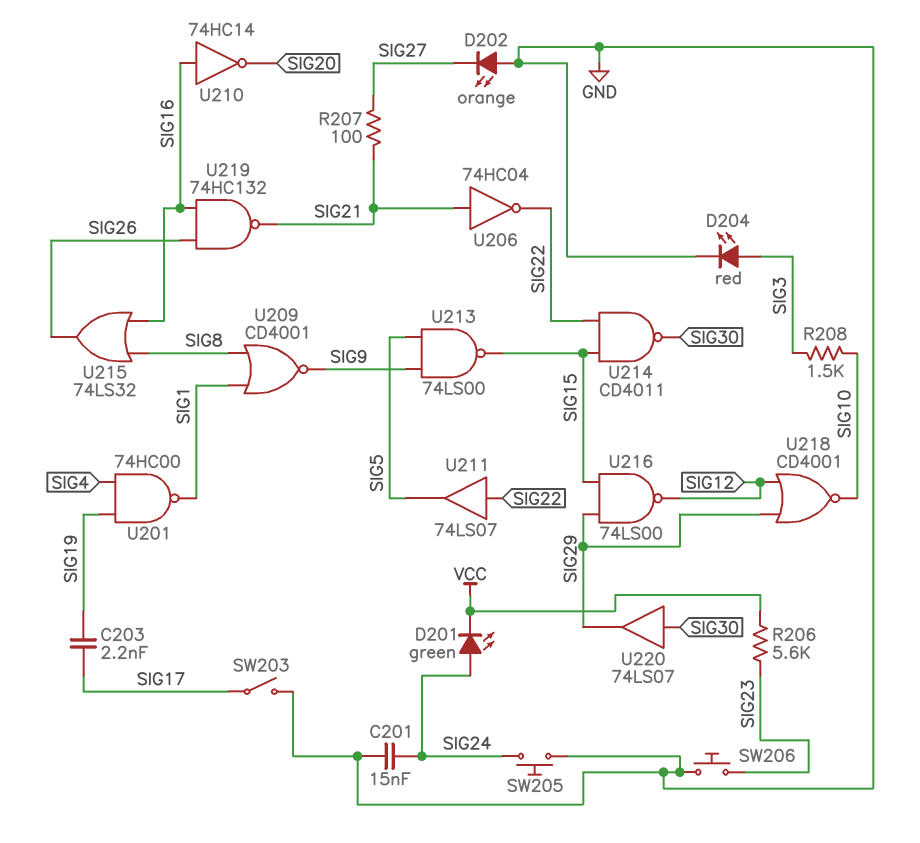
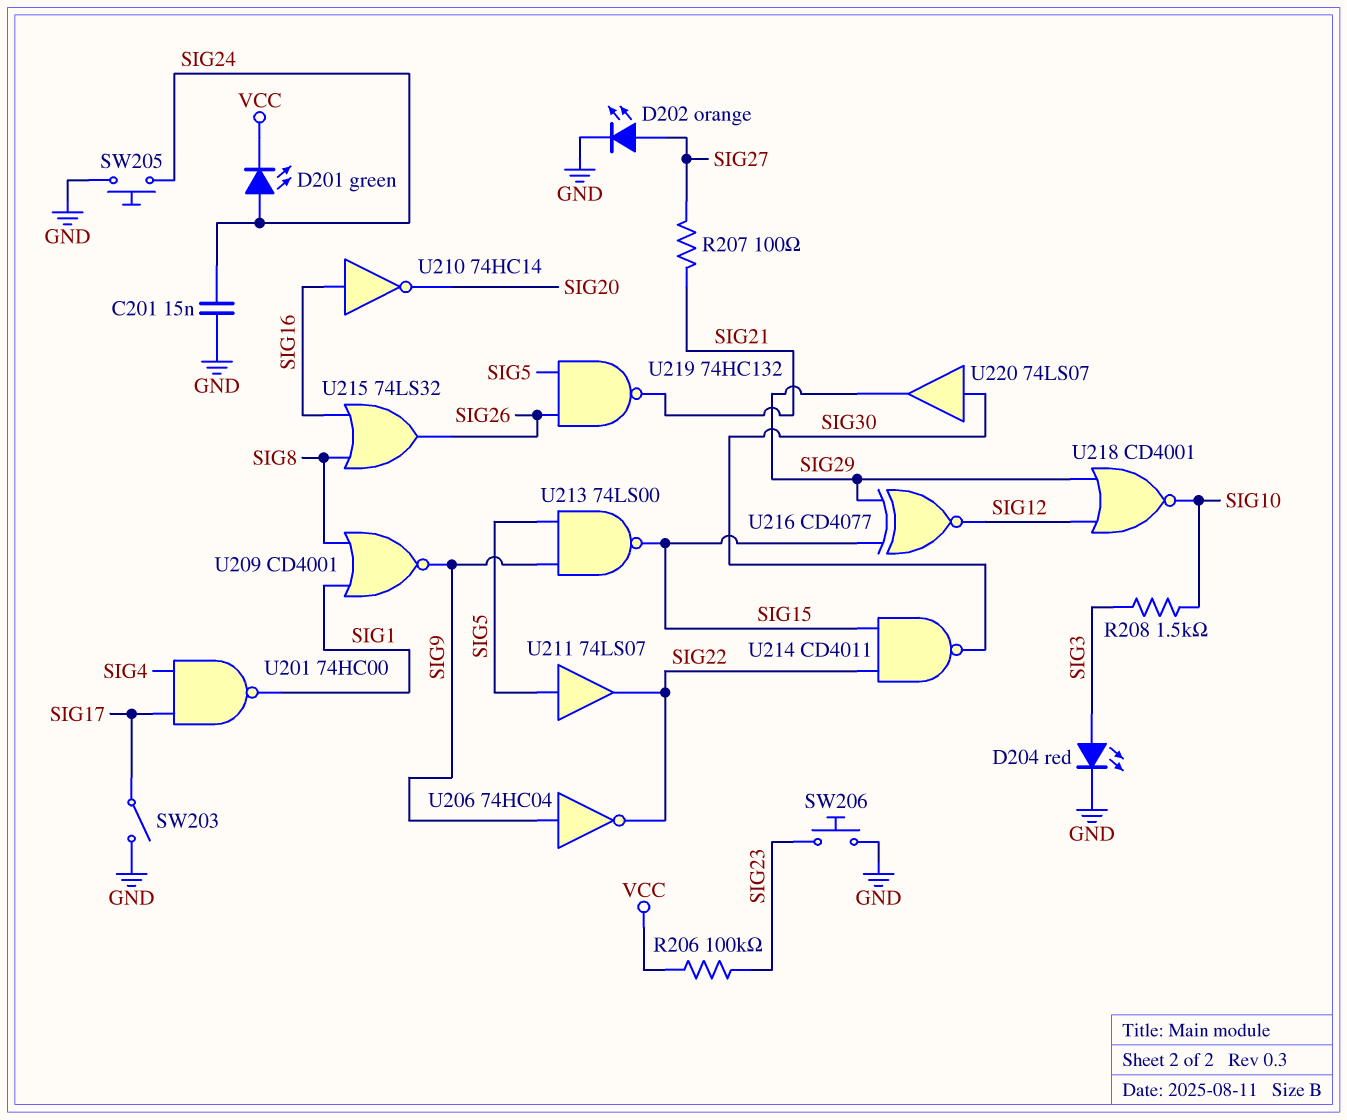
C203: 2.2nF (SIG17, SIG19) -> none
D202: LED orange (A GND, K SIG27) -> LED orange (A SIG27, K GND)
R206: 5.6k (SIG23, VCC) -> 100k (SIG23, VCC)
U201: NAND 74HC00 (in SIG4, in SIG19, out SIG1) -> NAND 74HC00 (in SIG4, in SIG17, out SIG1)
U206: NOT 74HC04 (in SIG21, out SIG22) -> NOT 74HC04 (in SIG9, out SIG22)
U211: buffer 74LS07 (in SIG22, out SIG5) -> buffer 74LS07 (in SIG5, out SIG22)
U216: NAND 74LS00 (in SIG15, in SIG29, out SIG12) -> XNOR CD4077 (in SIG15, in SIG29, out SIG12)
U219: NAND 74HC132 (in SIG16, in SIG26, out SIG21) -> NAND 74HC132 (in SIG5, in SIG26, out SIG21)

